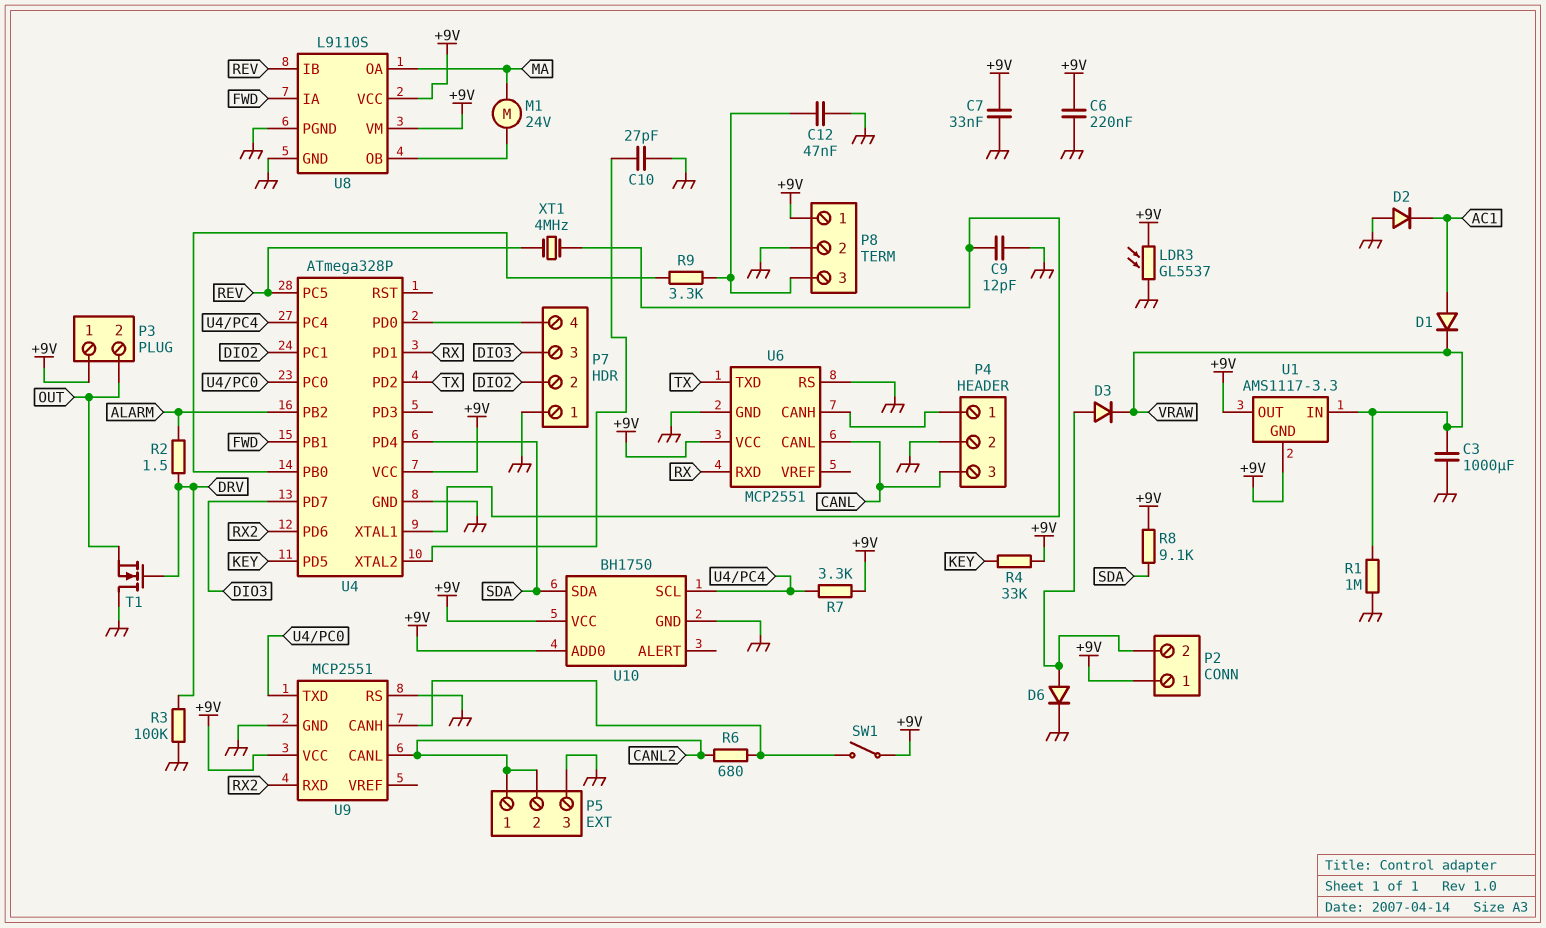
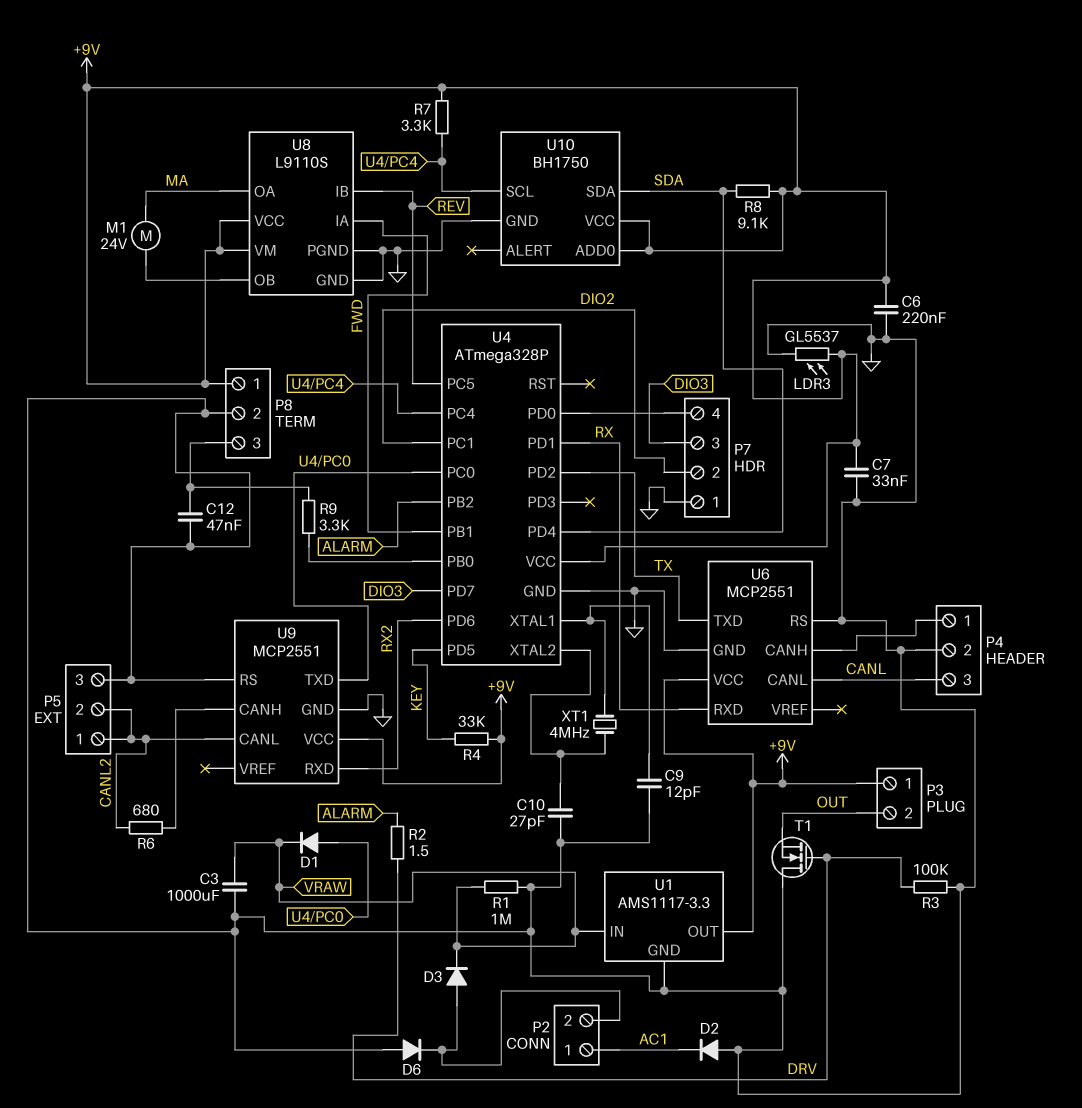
D1: diode (A AC1, K VRAW) -> diode (A U4/PC0, K VRAW)
D6: diode (A P2/2, K GND) -> diode (A GND, K P2/2)
P2 pin 1: +9V -> AC1
SW1: switch (+9V, U9/CANH) -> none
U1 pin GND: +9V -> GND
XT1: 4MHz (REV, U4/XTAL1) -> 4MHz (U4/XTAL1, U4/XTAL2)

